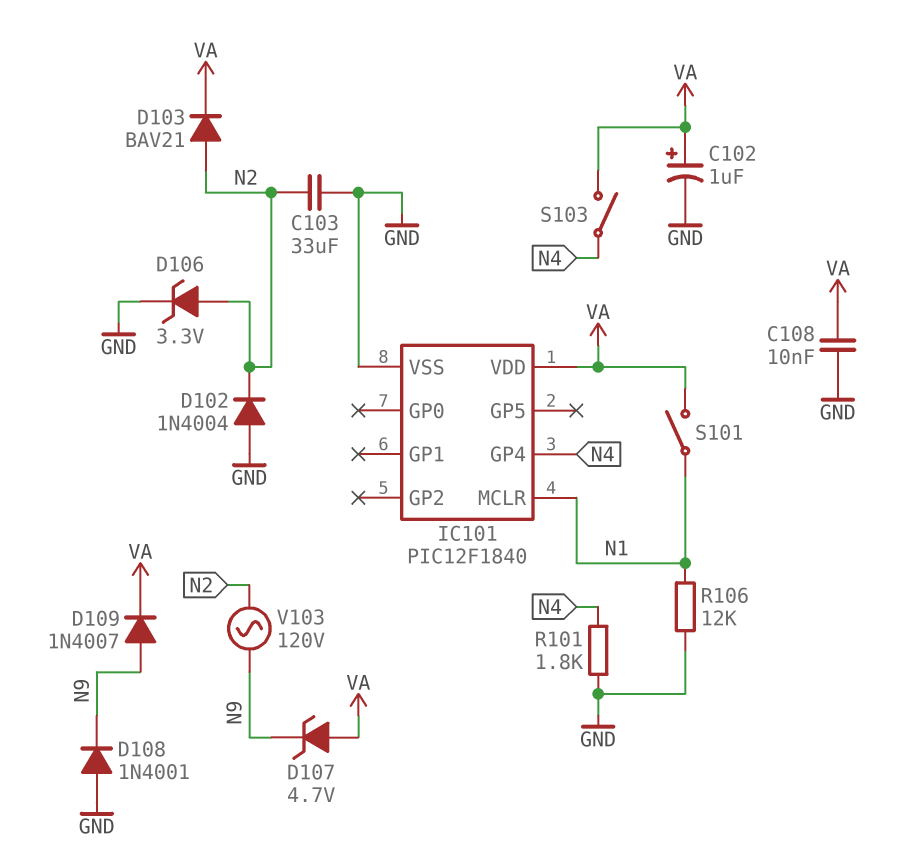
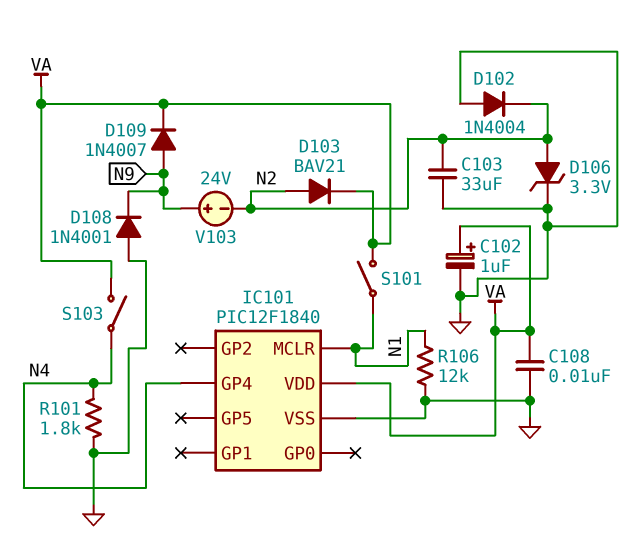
D107: zener 4.7V (A VA, K N9) -> none
V103: AC 120V (N2, N9) -> 24V (plus N9, minus N2)

